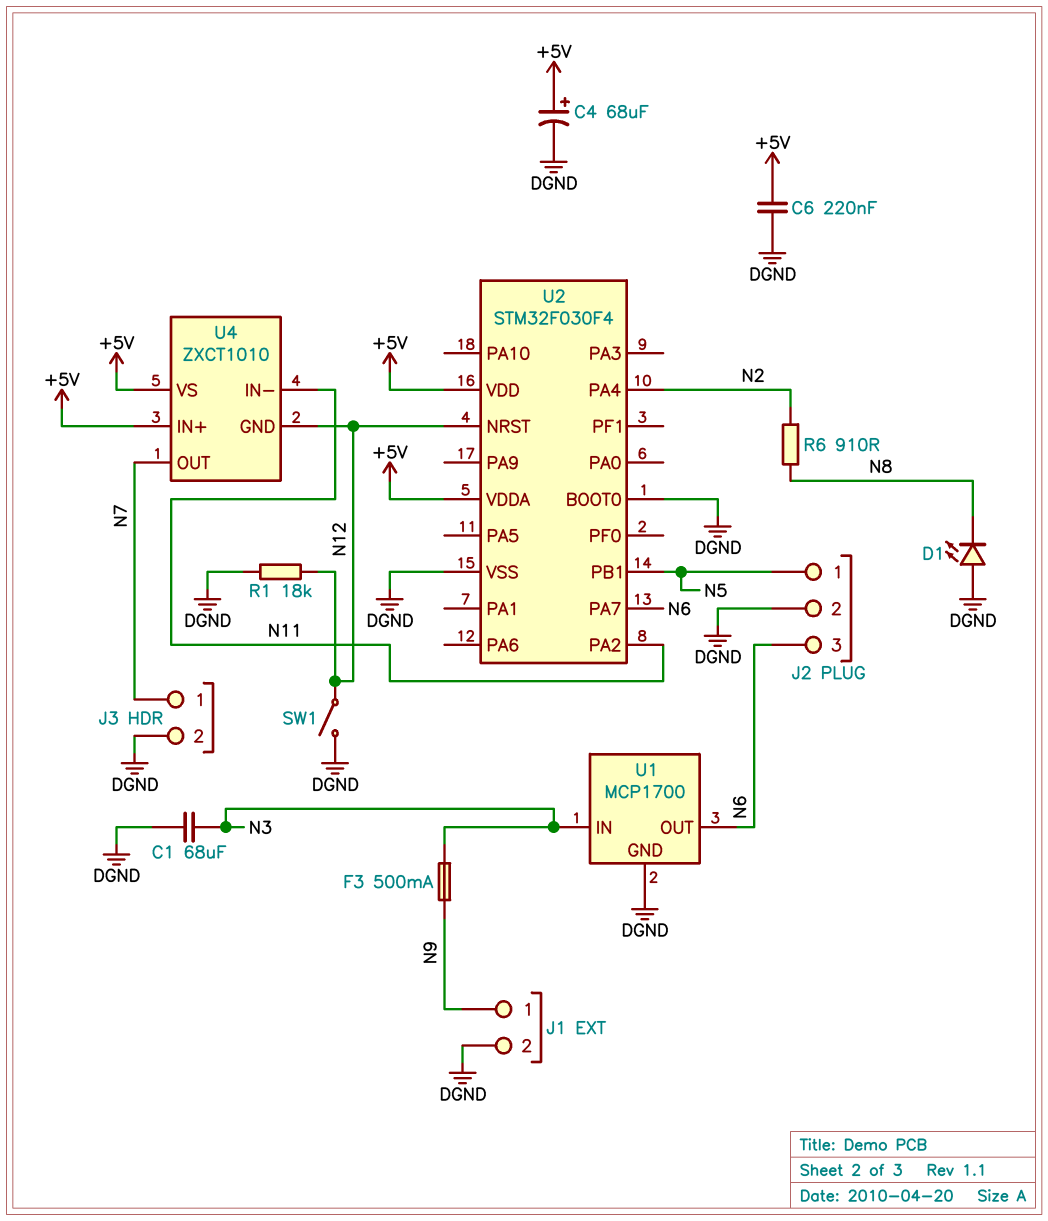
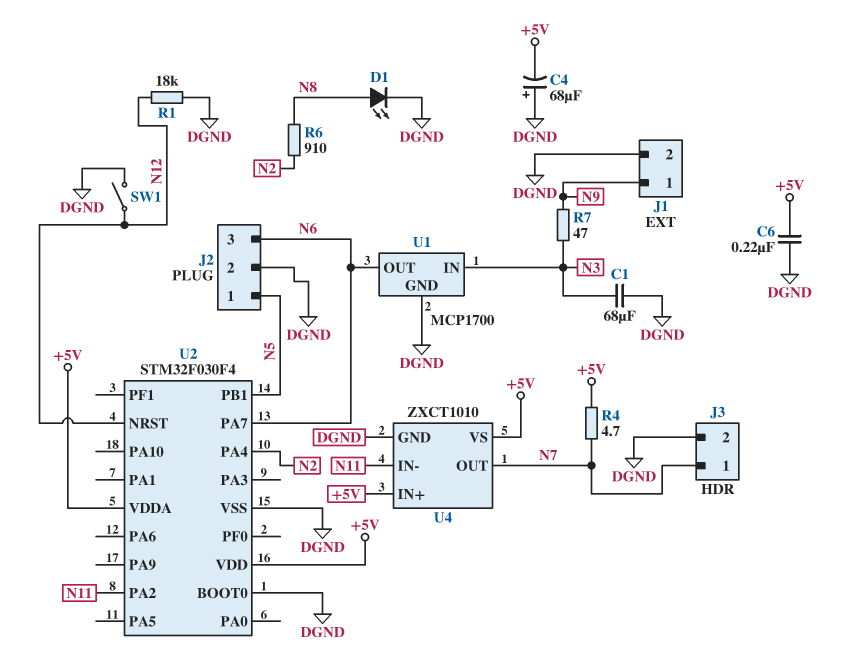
C4: 68uF (plus +5V, minus DGND) -> 68uF (plus DGND, minus +5V)
D1: LED (A DGND, K N8) -> LED (A N8, K DGND)
F3: 500mA (N3, N9) -> none
R4: none -> 4.7 (+5V, N7)
R7: none -> 47 (N3, N9)
U4 pin GND: N12 -> DGND

